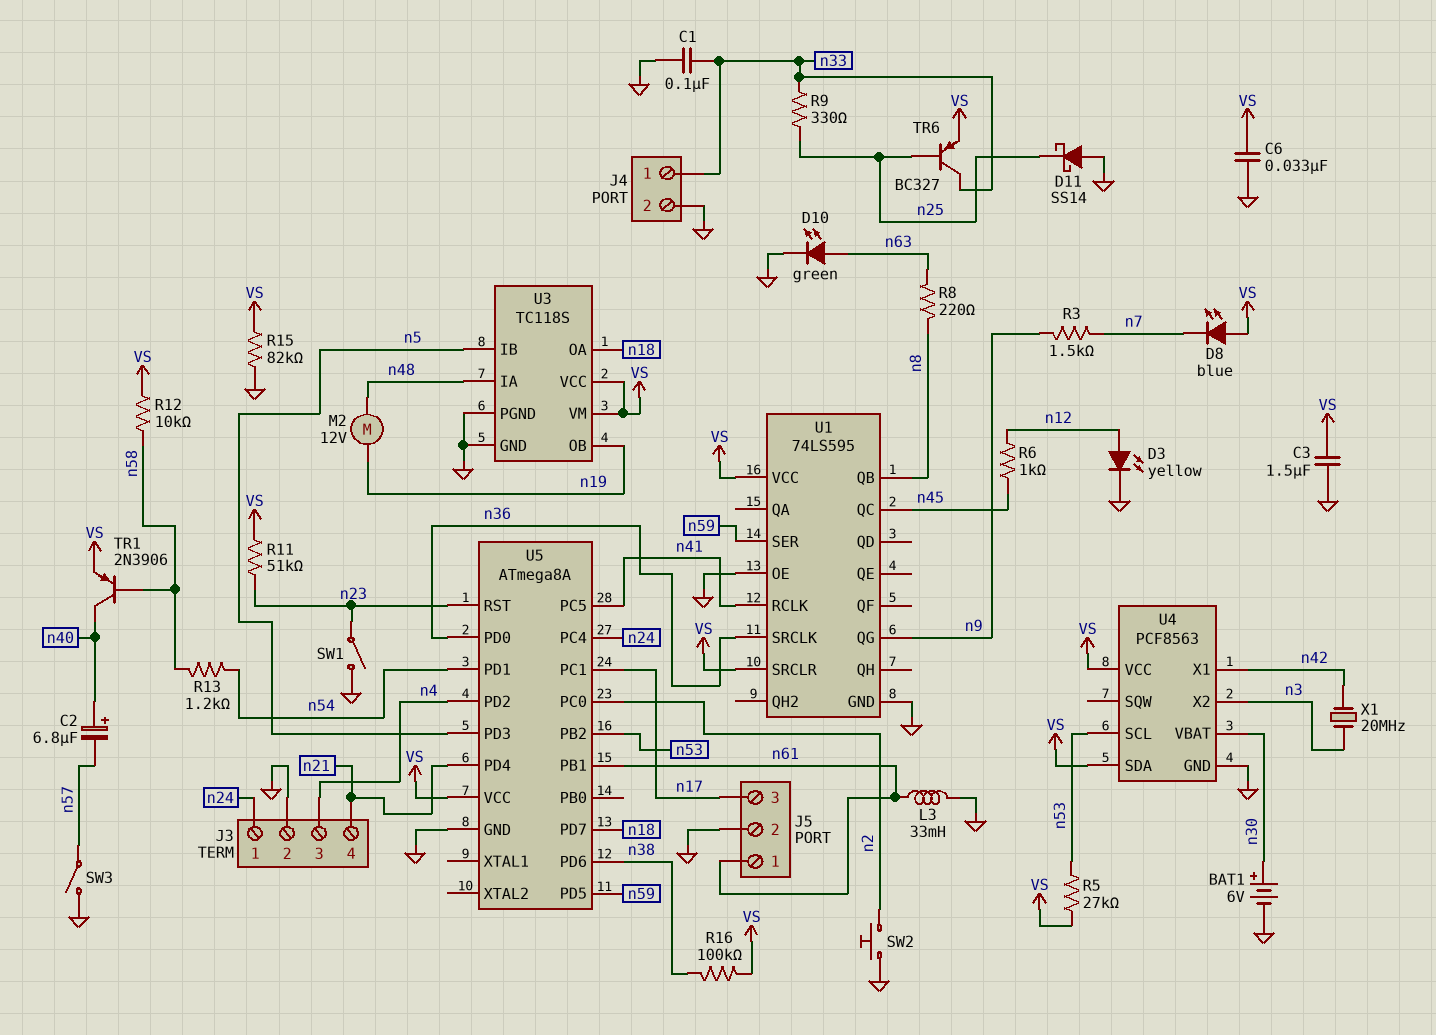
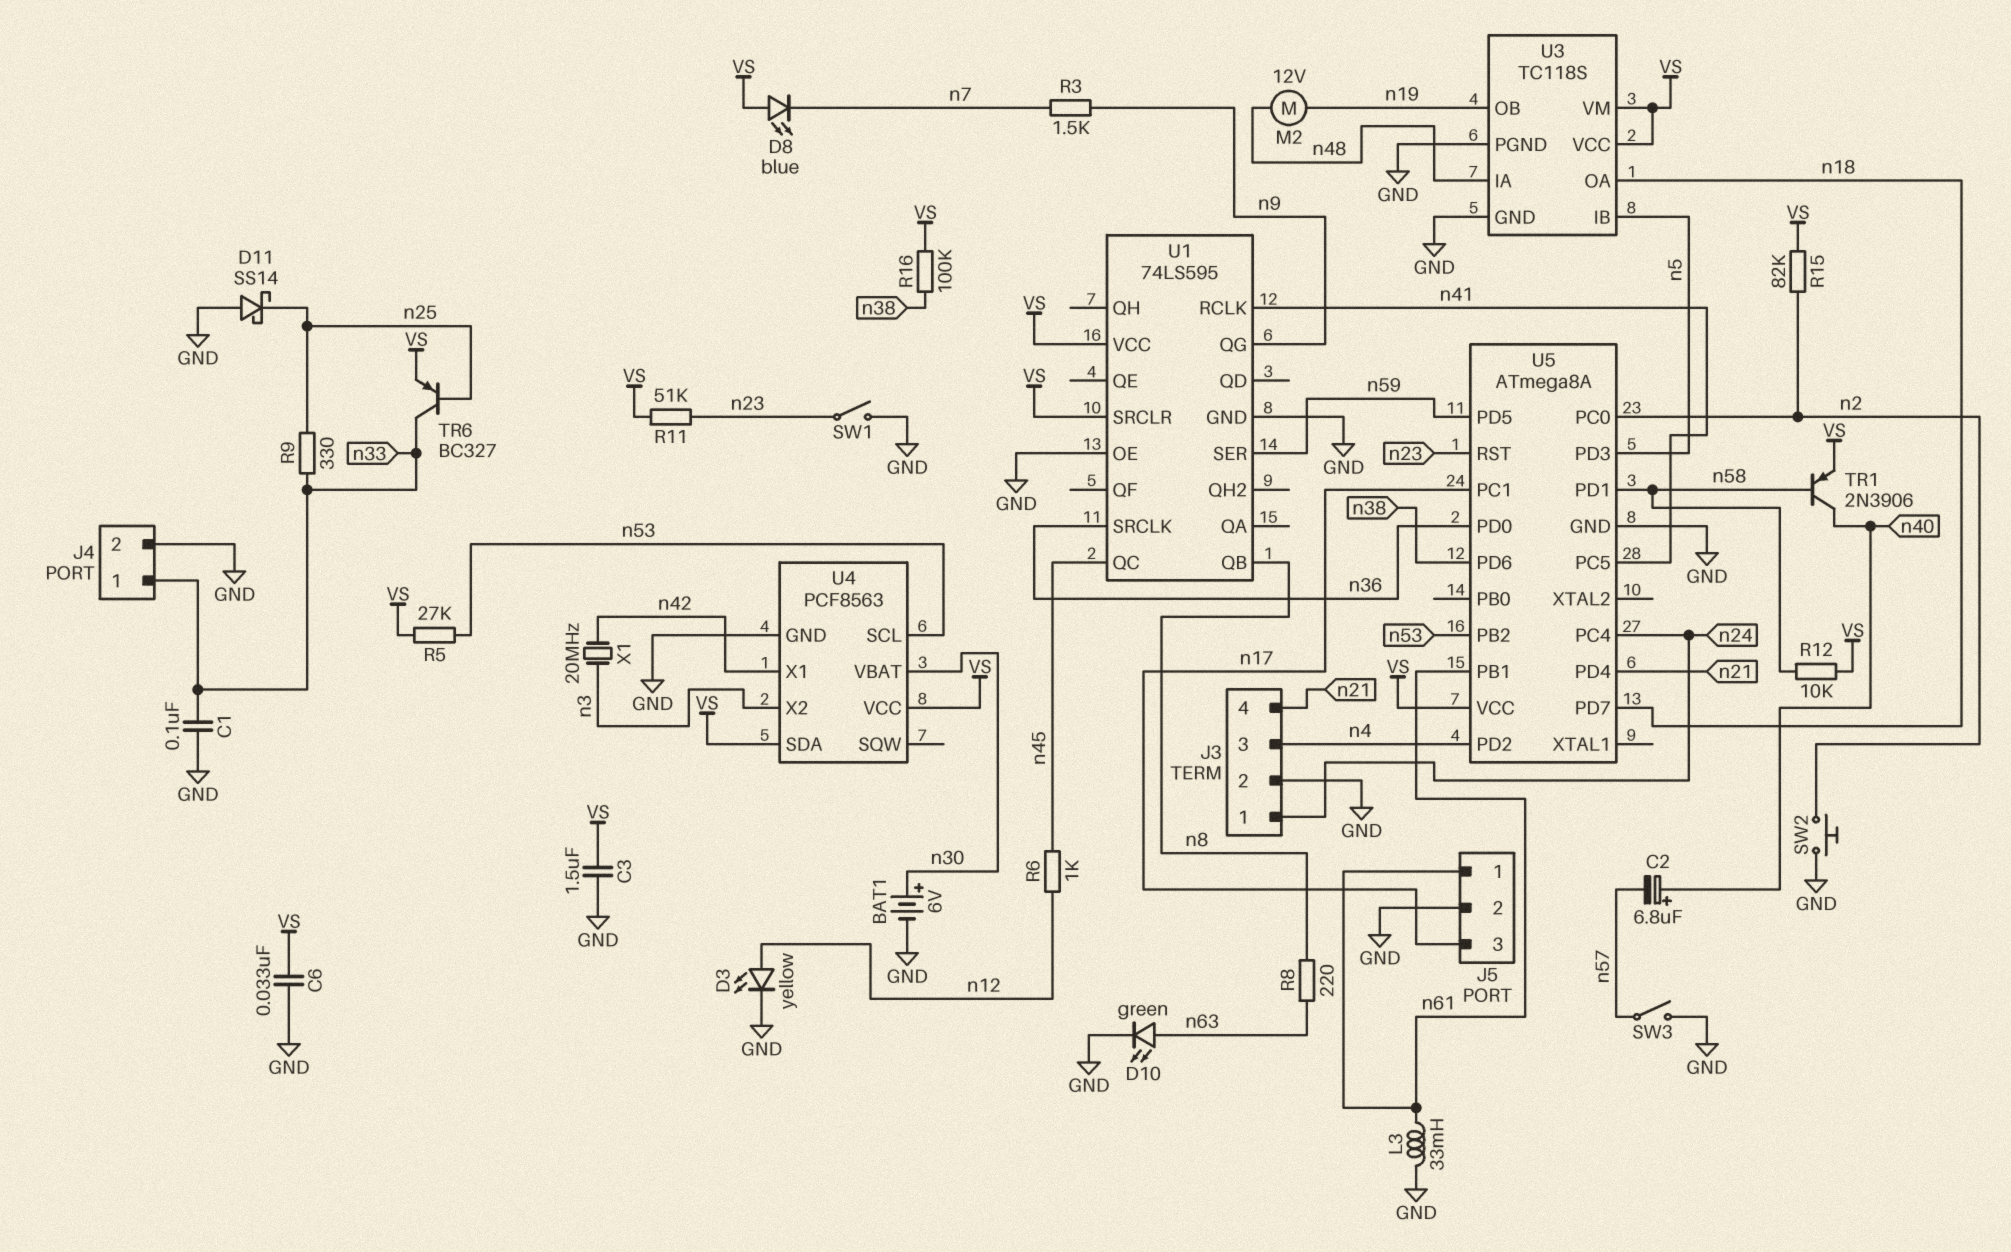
R13: 1.2k (n54, n58) -> none
R15: 82k (GND, VS) -> 82k (VS, n2)
U5 pin PD1: n54 -> n58

